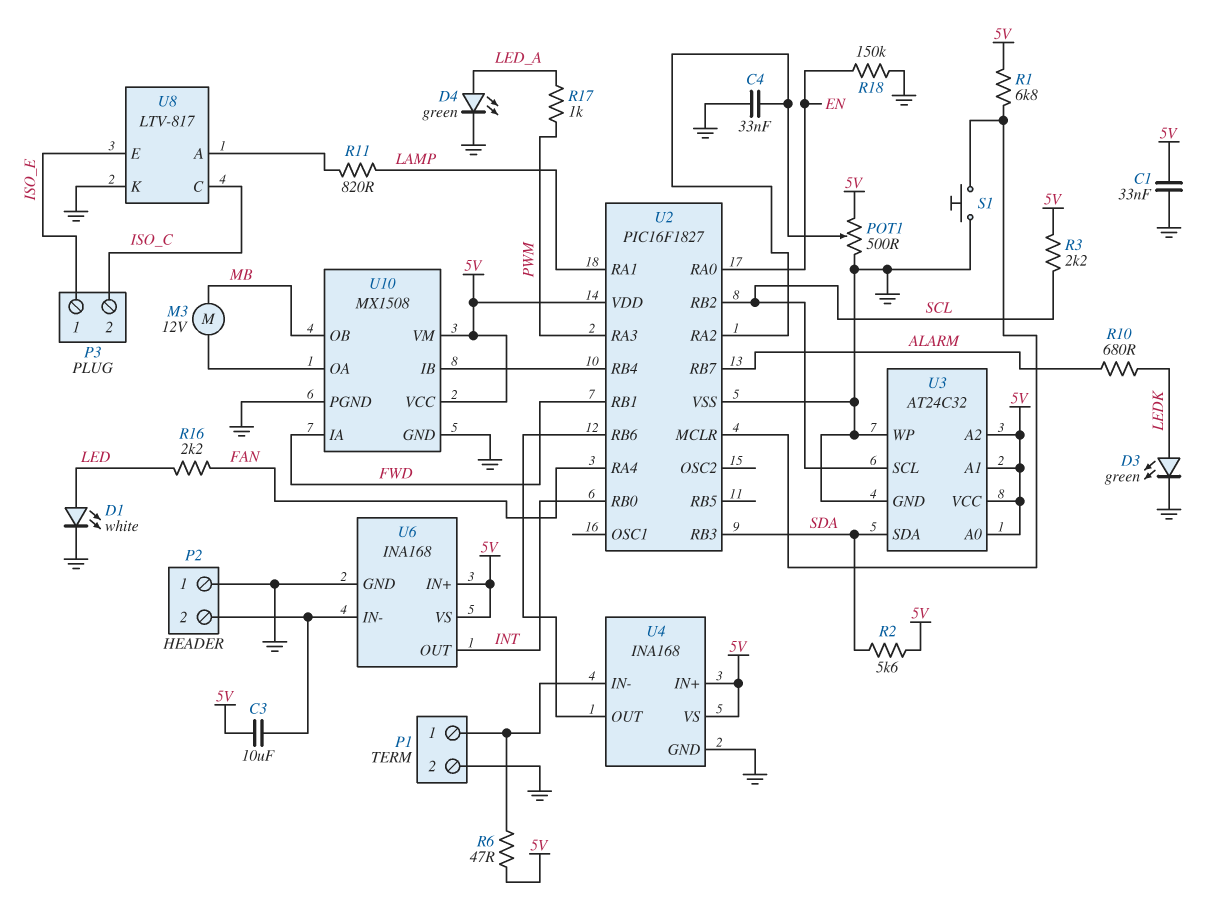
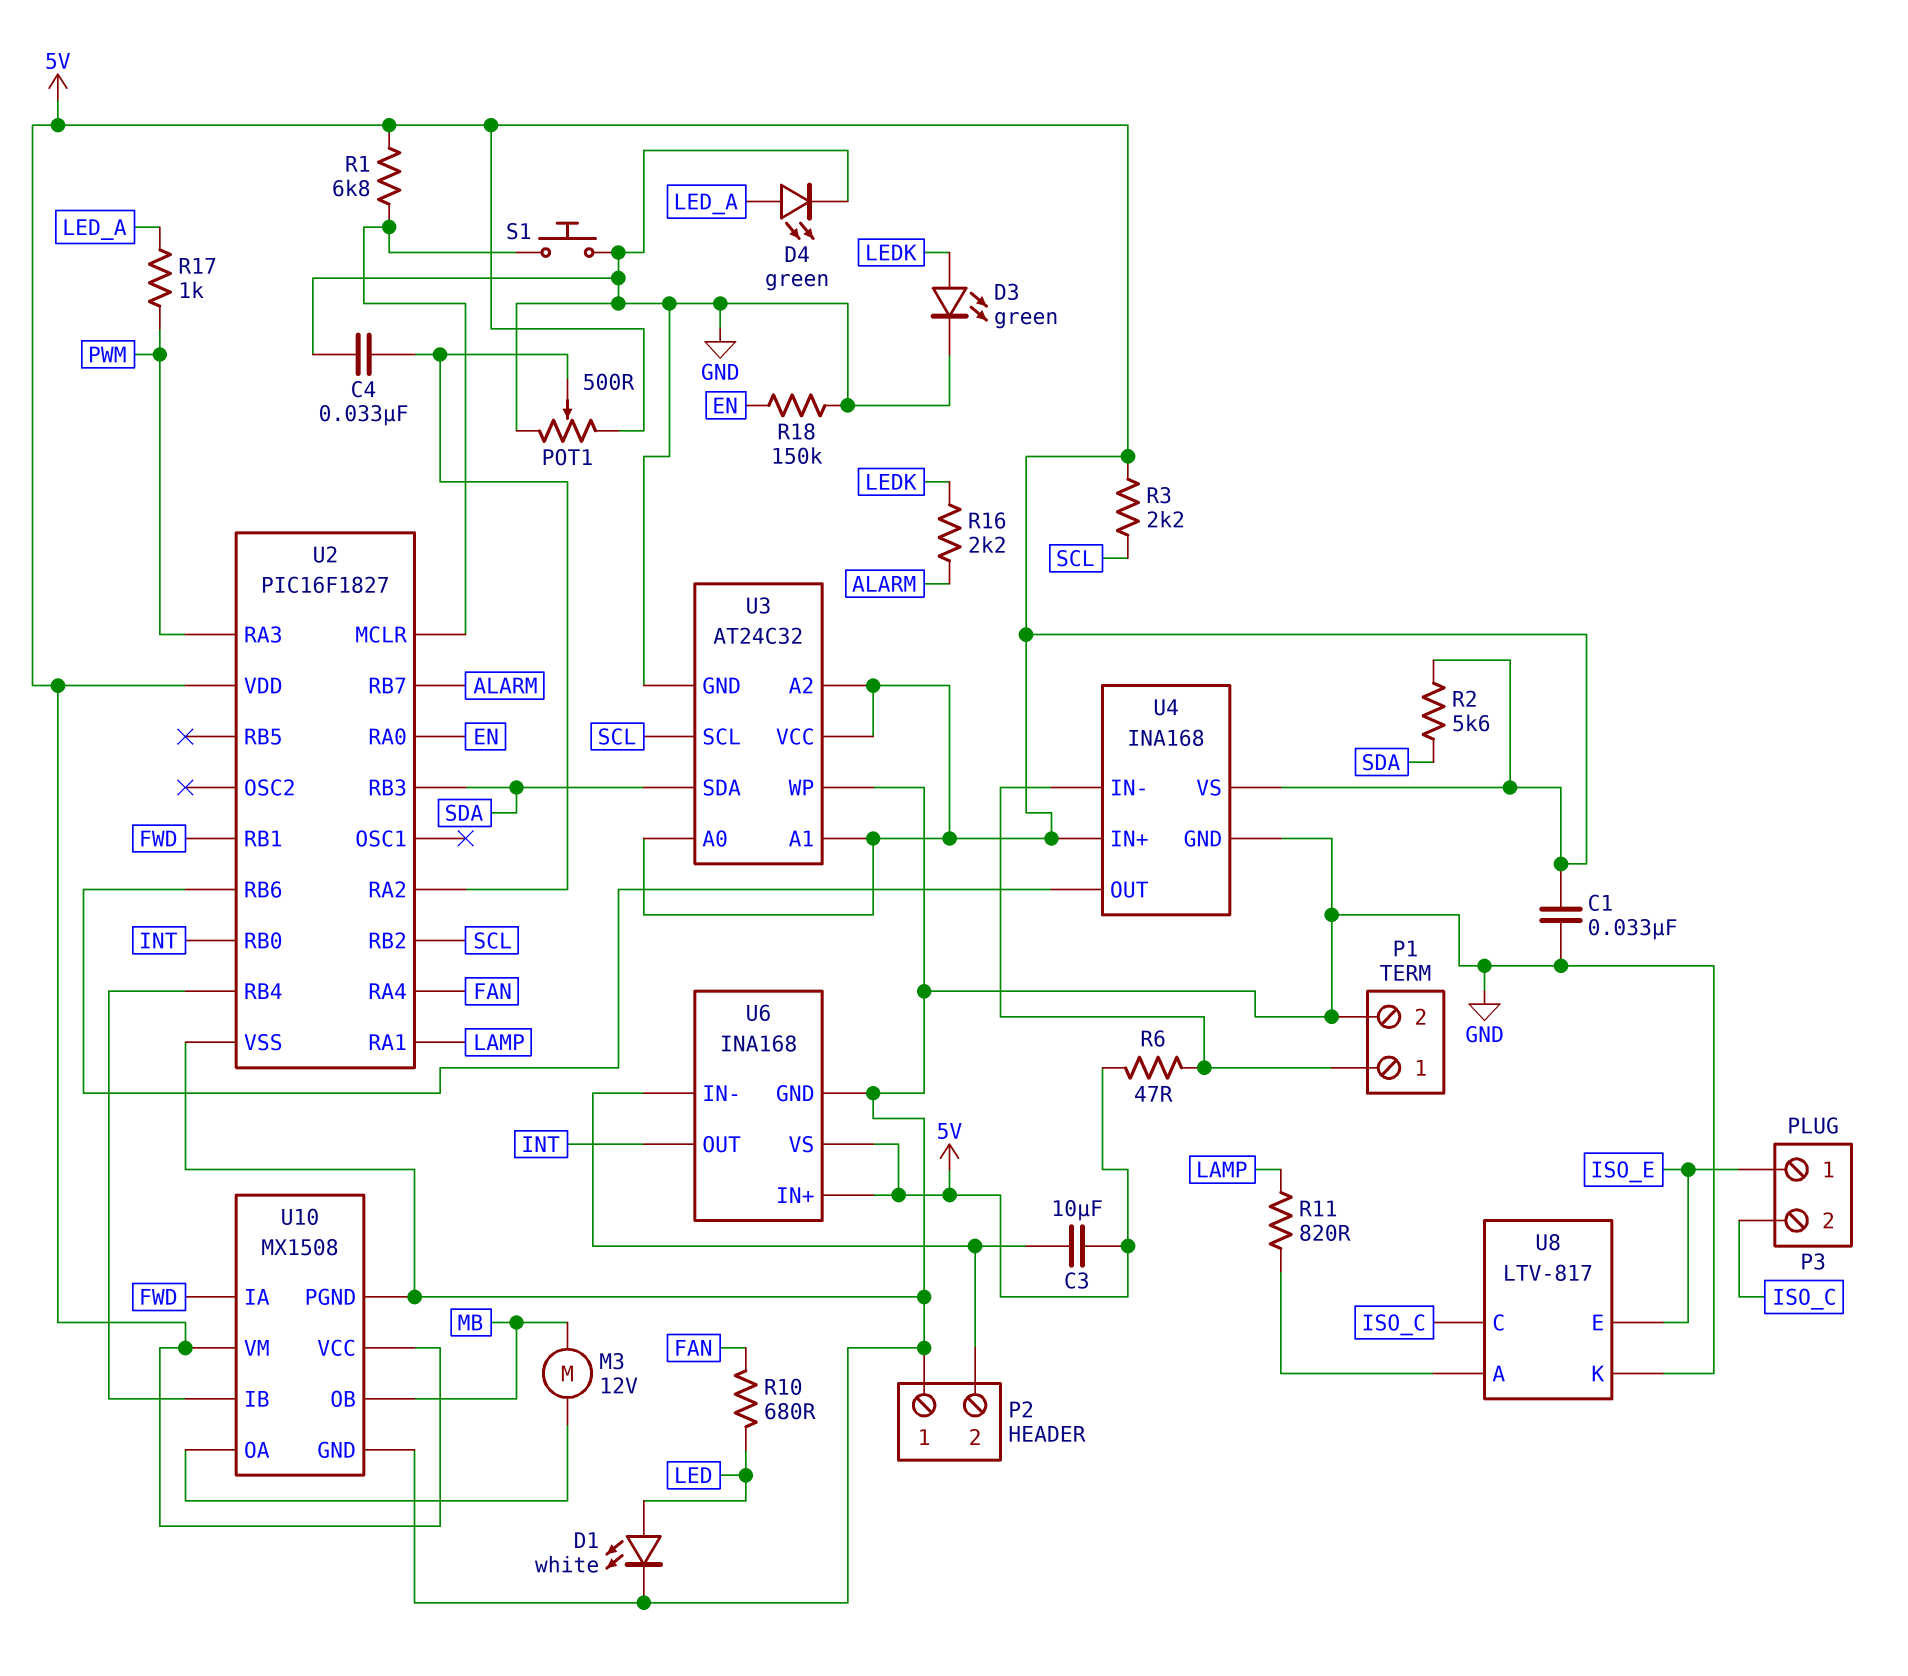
R10: 680 (ALARM, LEDK) -> 680 (FAN, LED)
R16: 2.2k (FAN, LED) -> 2.2k (ALARM, LEDK)

